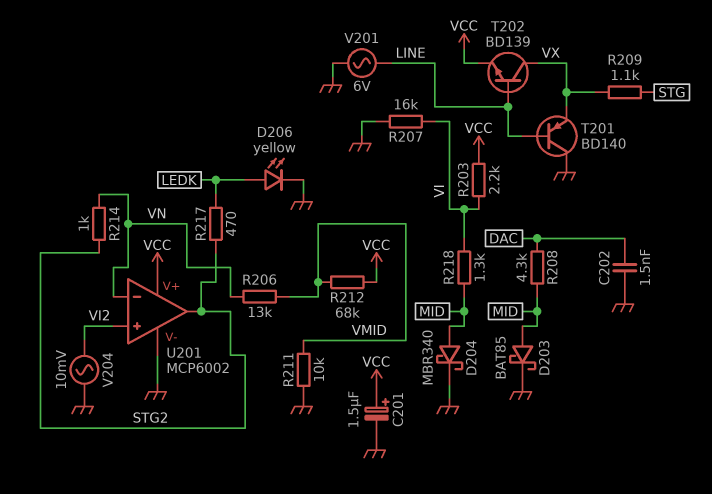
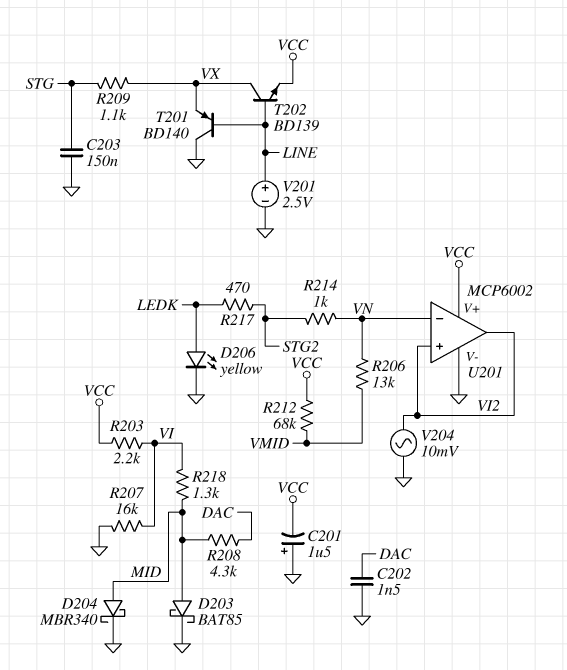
C201: 1.5uF (plus VCC, minus GND) -> 1.5uF (plus GND, minus VCC)
C203: none -> 150nF (GND, STG)
R211: 10k (GND, VMID) -> none
U201 pin out: STG2 -> VI2
V201: AC 6V (GND, LINE) -> 2.5V (plus LINE, minus GND)

